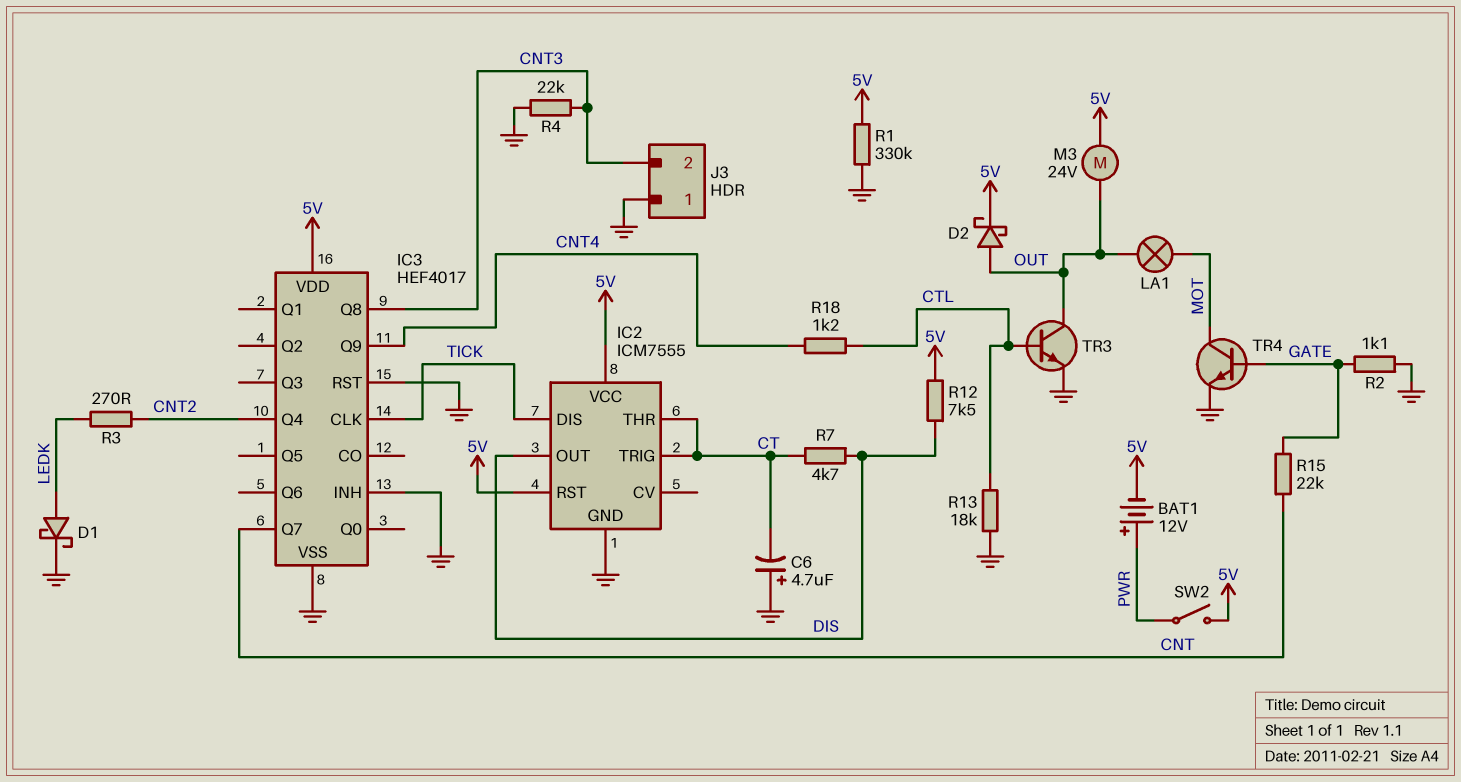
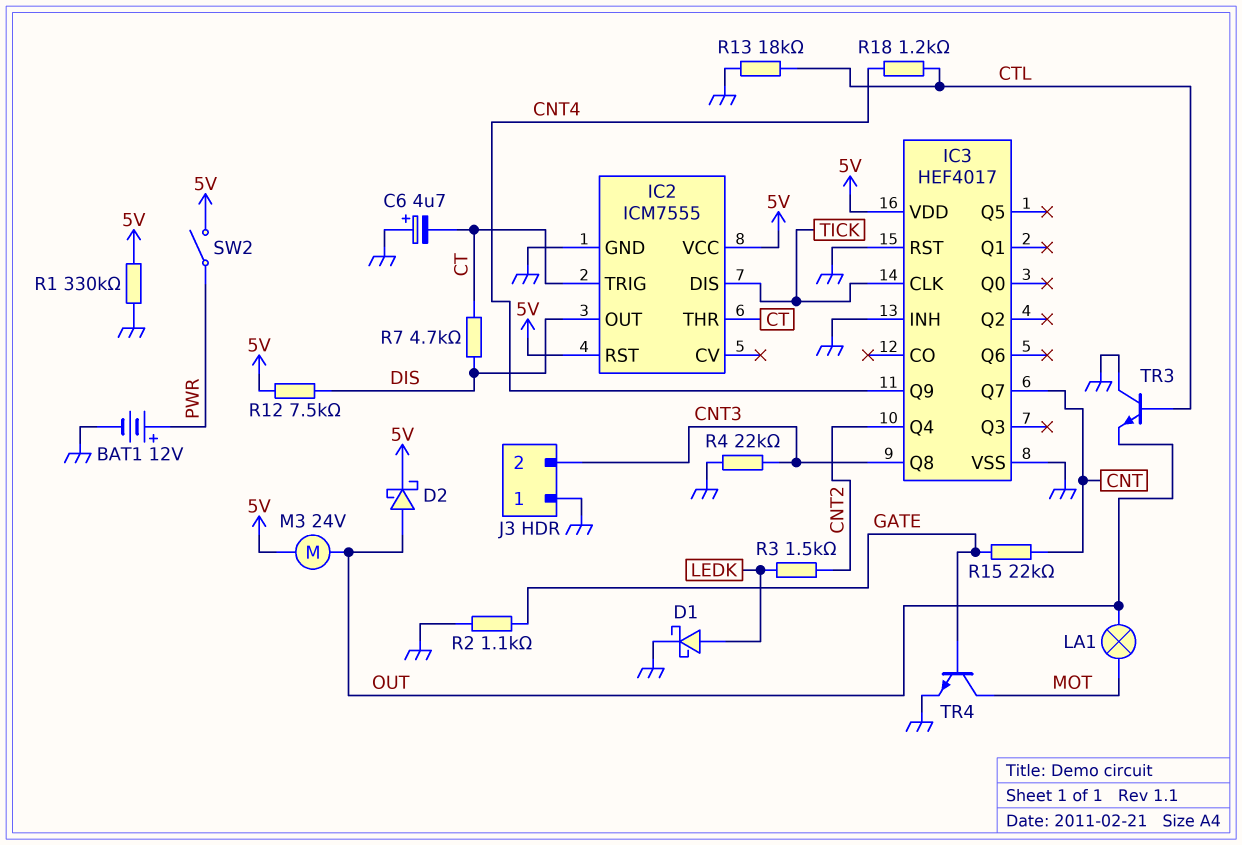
BAT1: 12V (plus PWR, minus 5V) -> 12V (plus PWR, minus GND)
R3: 270 (CNT2, LEDK) -> 1.5k (CNT2, LEDK)
TR3: NPN (B CTL, C OUT, E GND) -> NPN (B CTL, C GND, E OUT)

